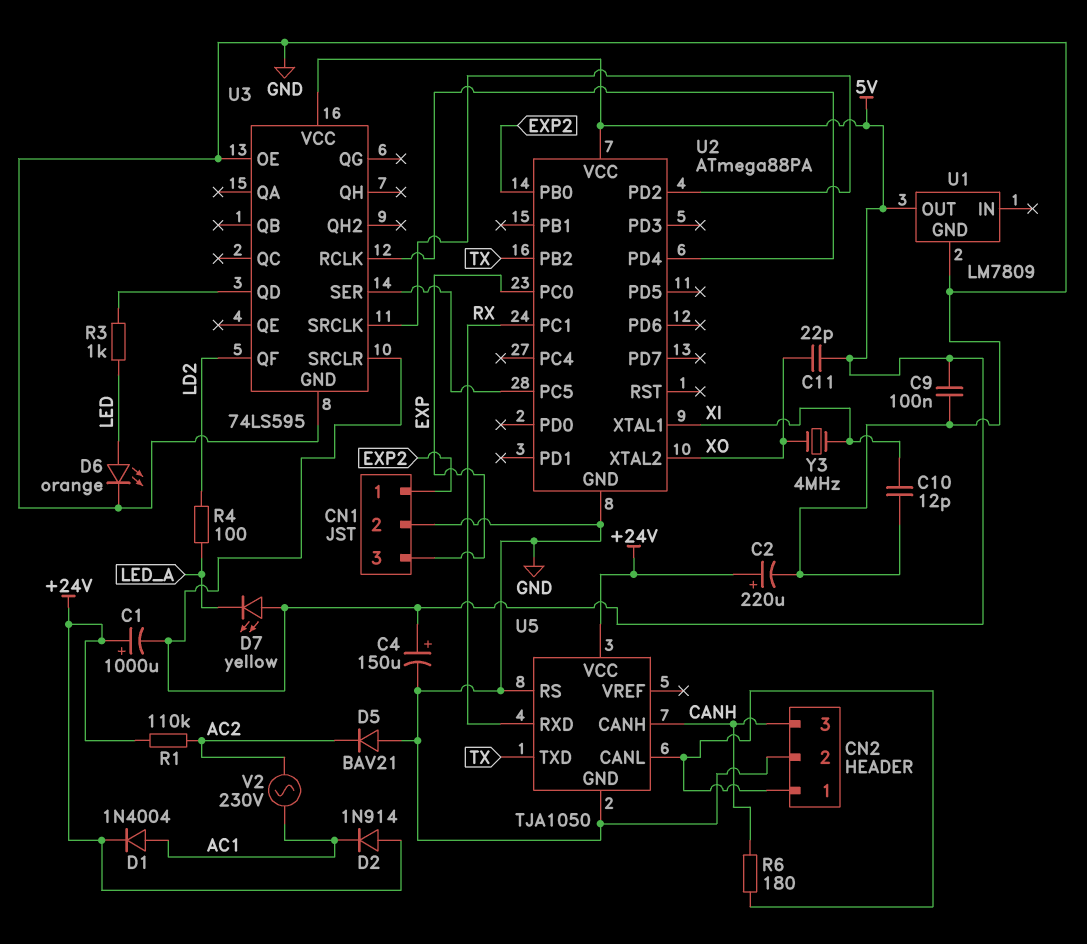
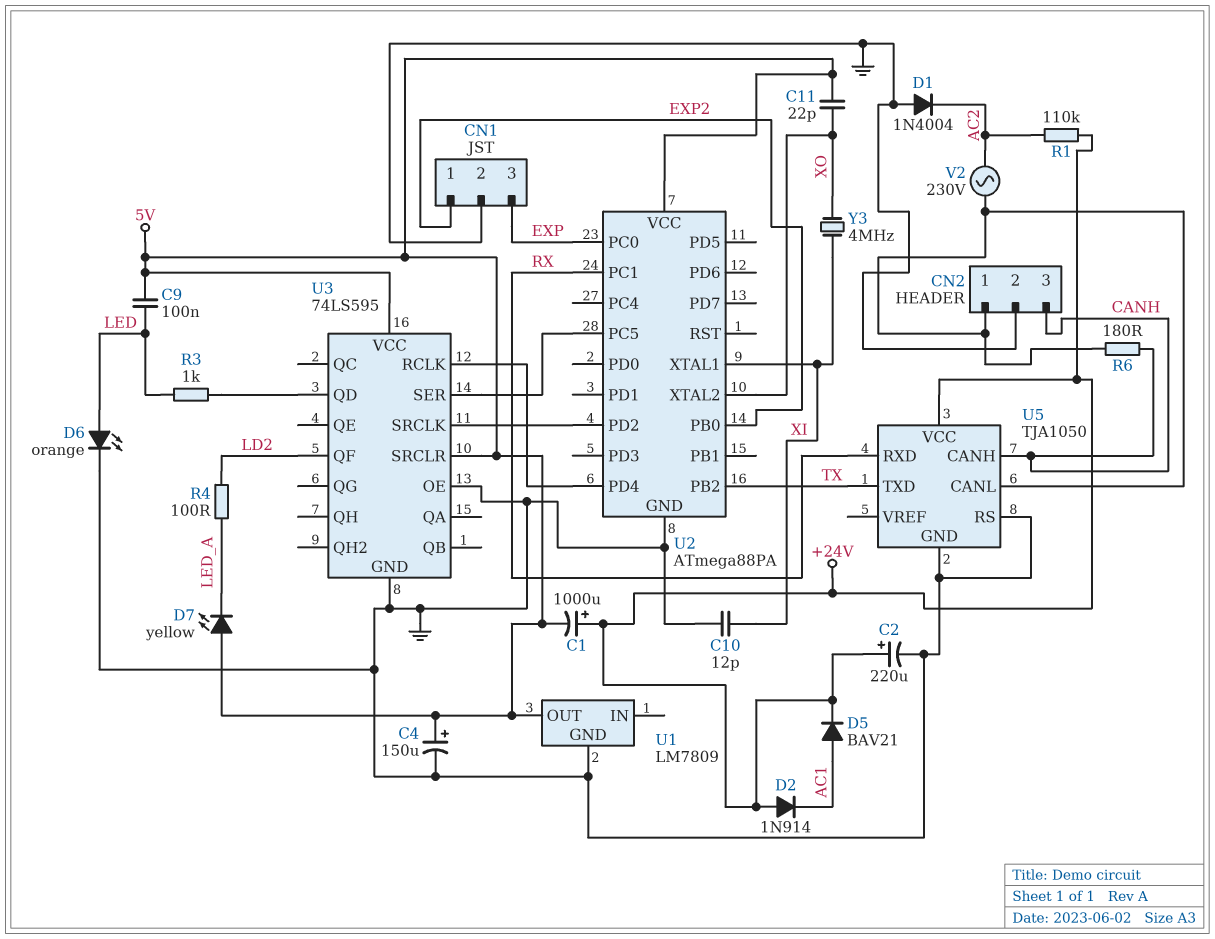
C9: 100nF (5V, GND) -> 100nF (5V, LED)
D1: diode 1N4004 (A AC1, K +24V) -> diode 1N4004 (A GND, K AC2)
D5: diode BAV21 (A GND, K AC2) -> diode BAV21 (A AC1, K +24V)
V2: AC 230V (AC1, AC2) -> AC 230V (AC2, CN2/1)

